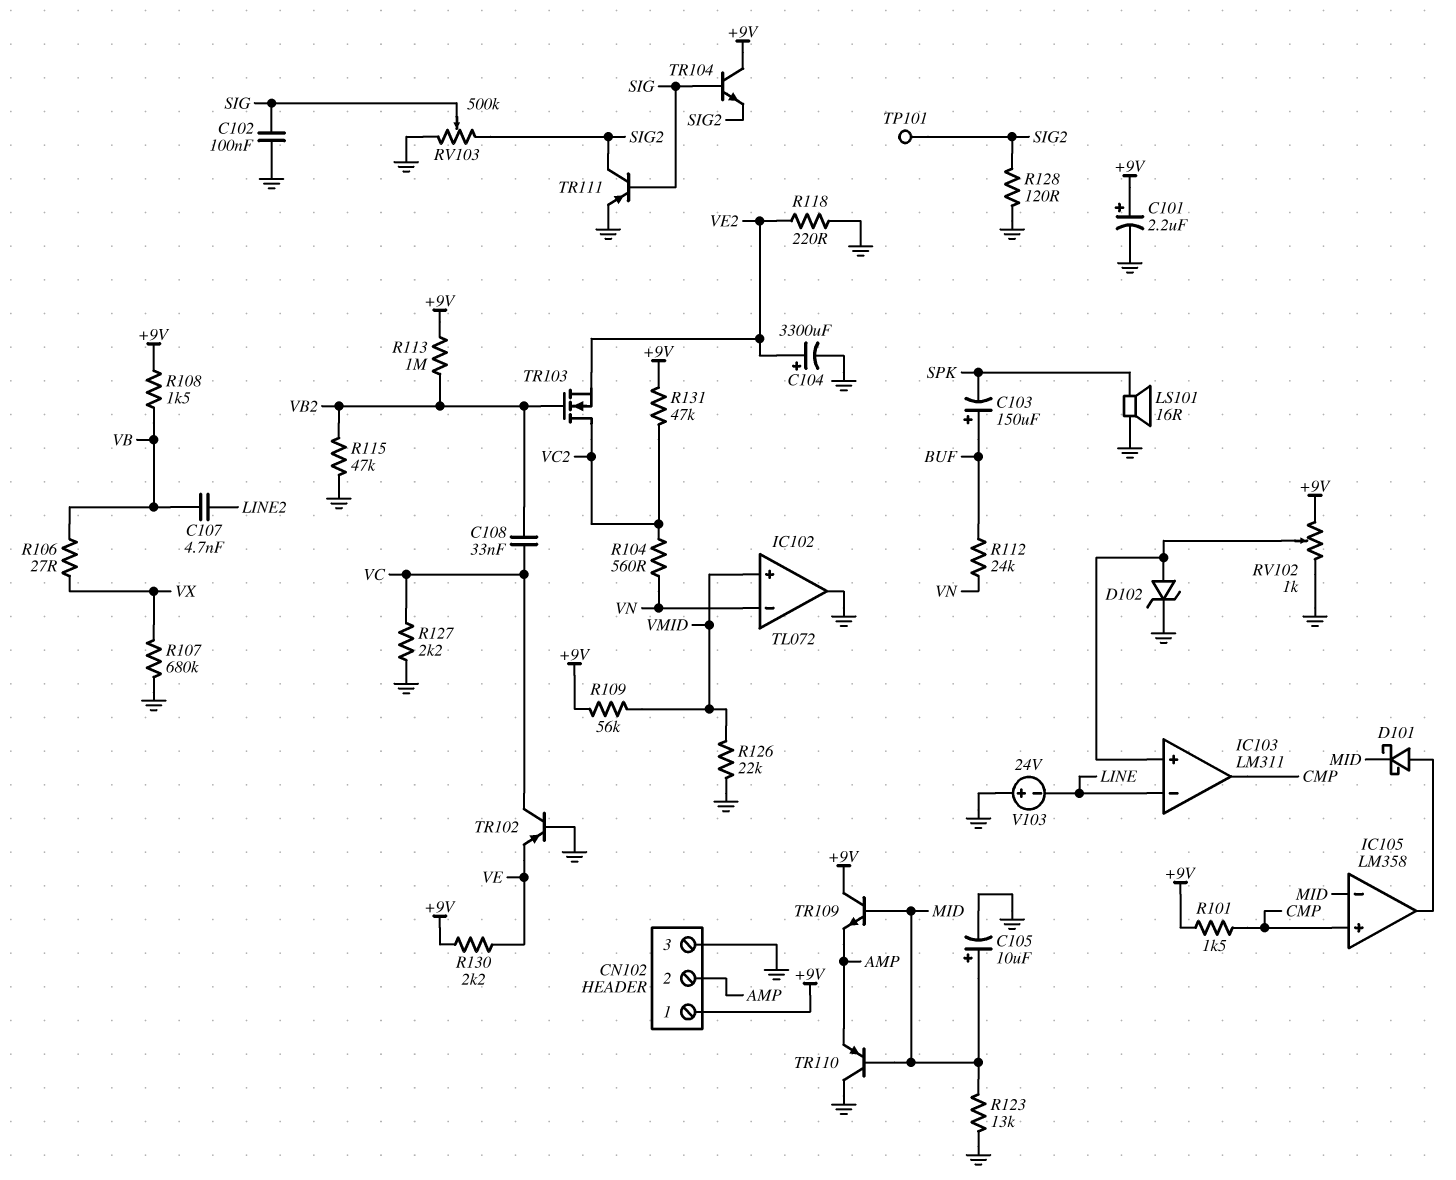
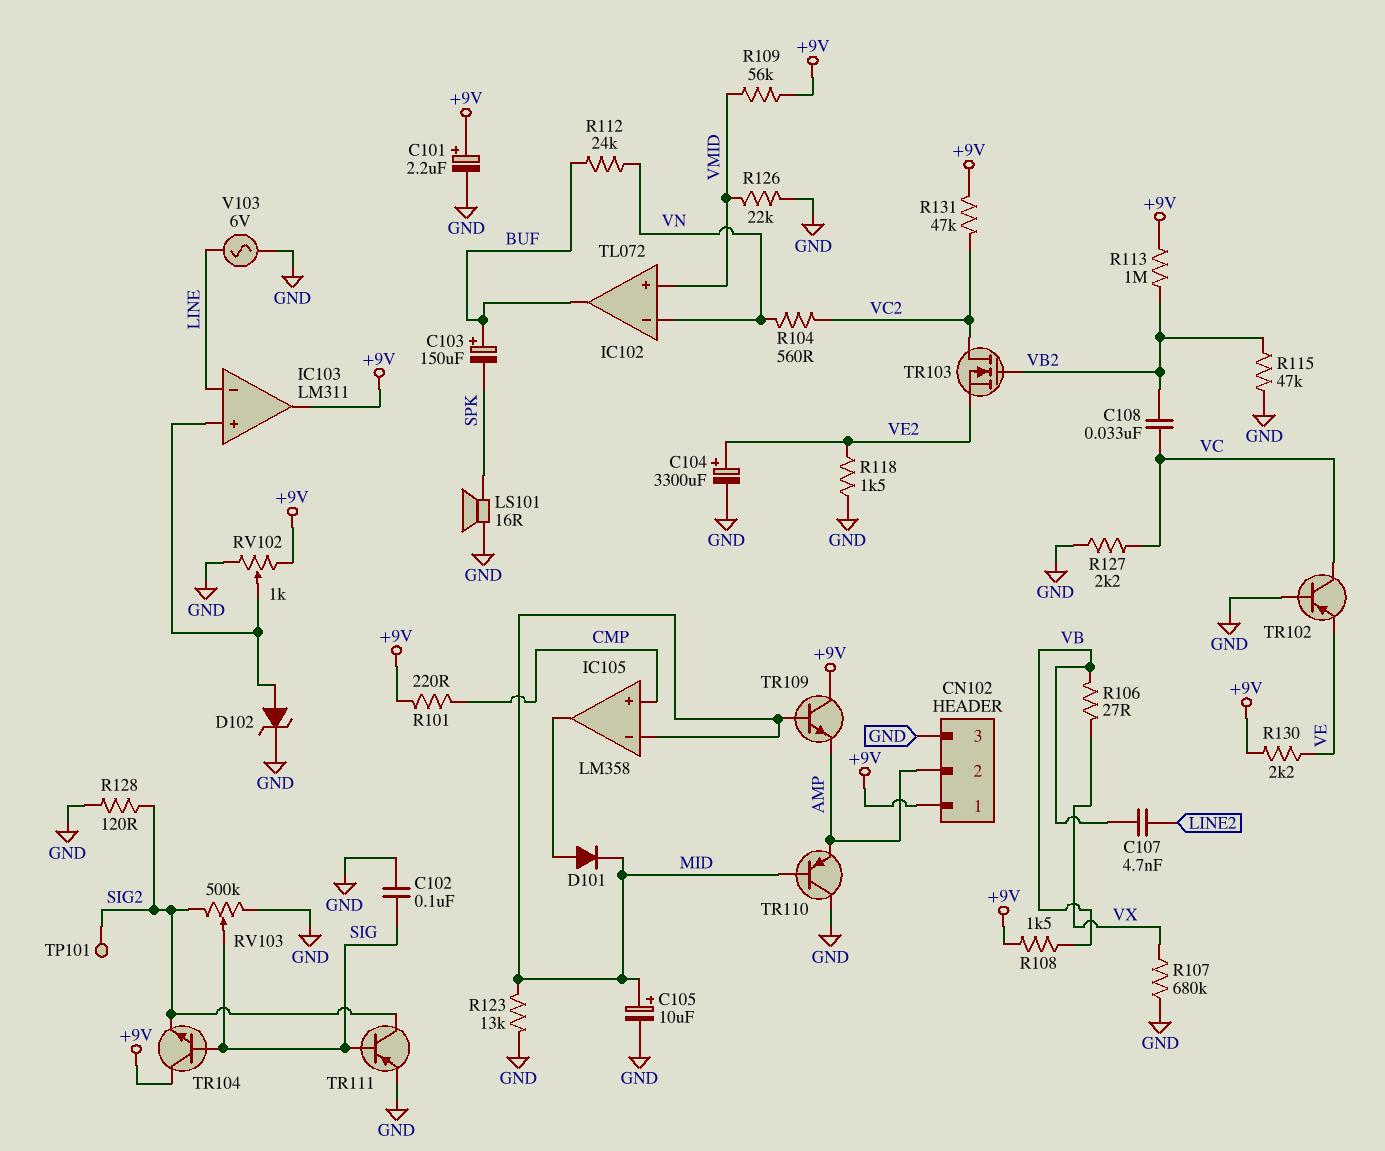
D101: schottky (A IC105/out, K MID) -> diode (A IC105/out, K MID)
IC102 pin out: GND -> BUF
IC103 pin out: CMP -> +9V
R101: 1.5k (+9V, CMP) -> 220 (+9V, CMP)
R118: 220 (GND, VE2) -> 1.5k (GND, VE2)
V103: 24V (plus GND, minus LINE) -> AC 6V (GND, LINE)

